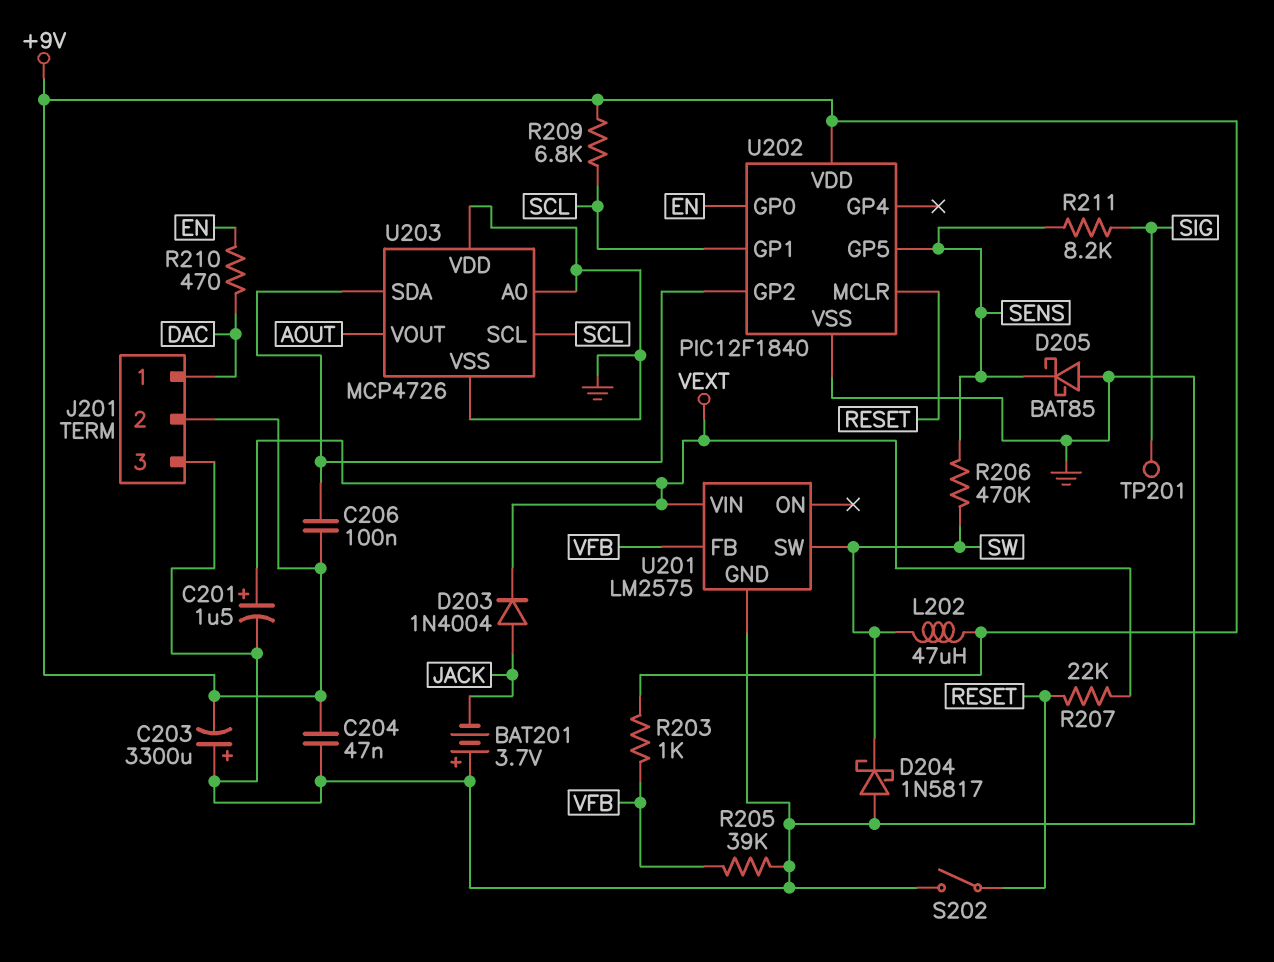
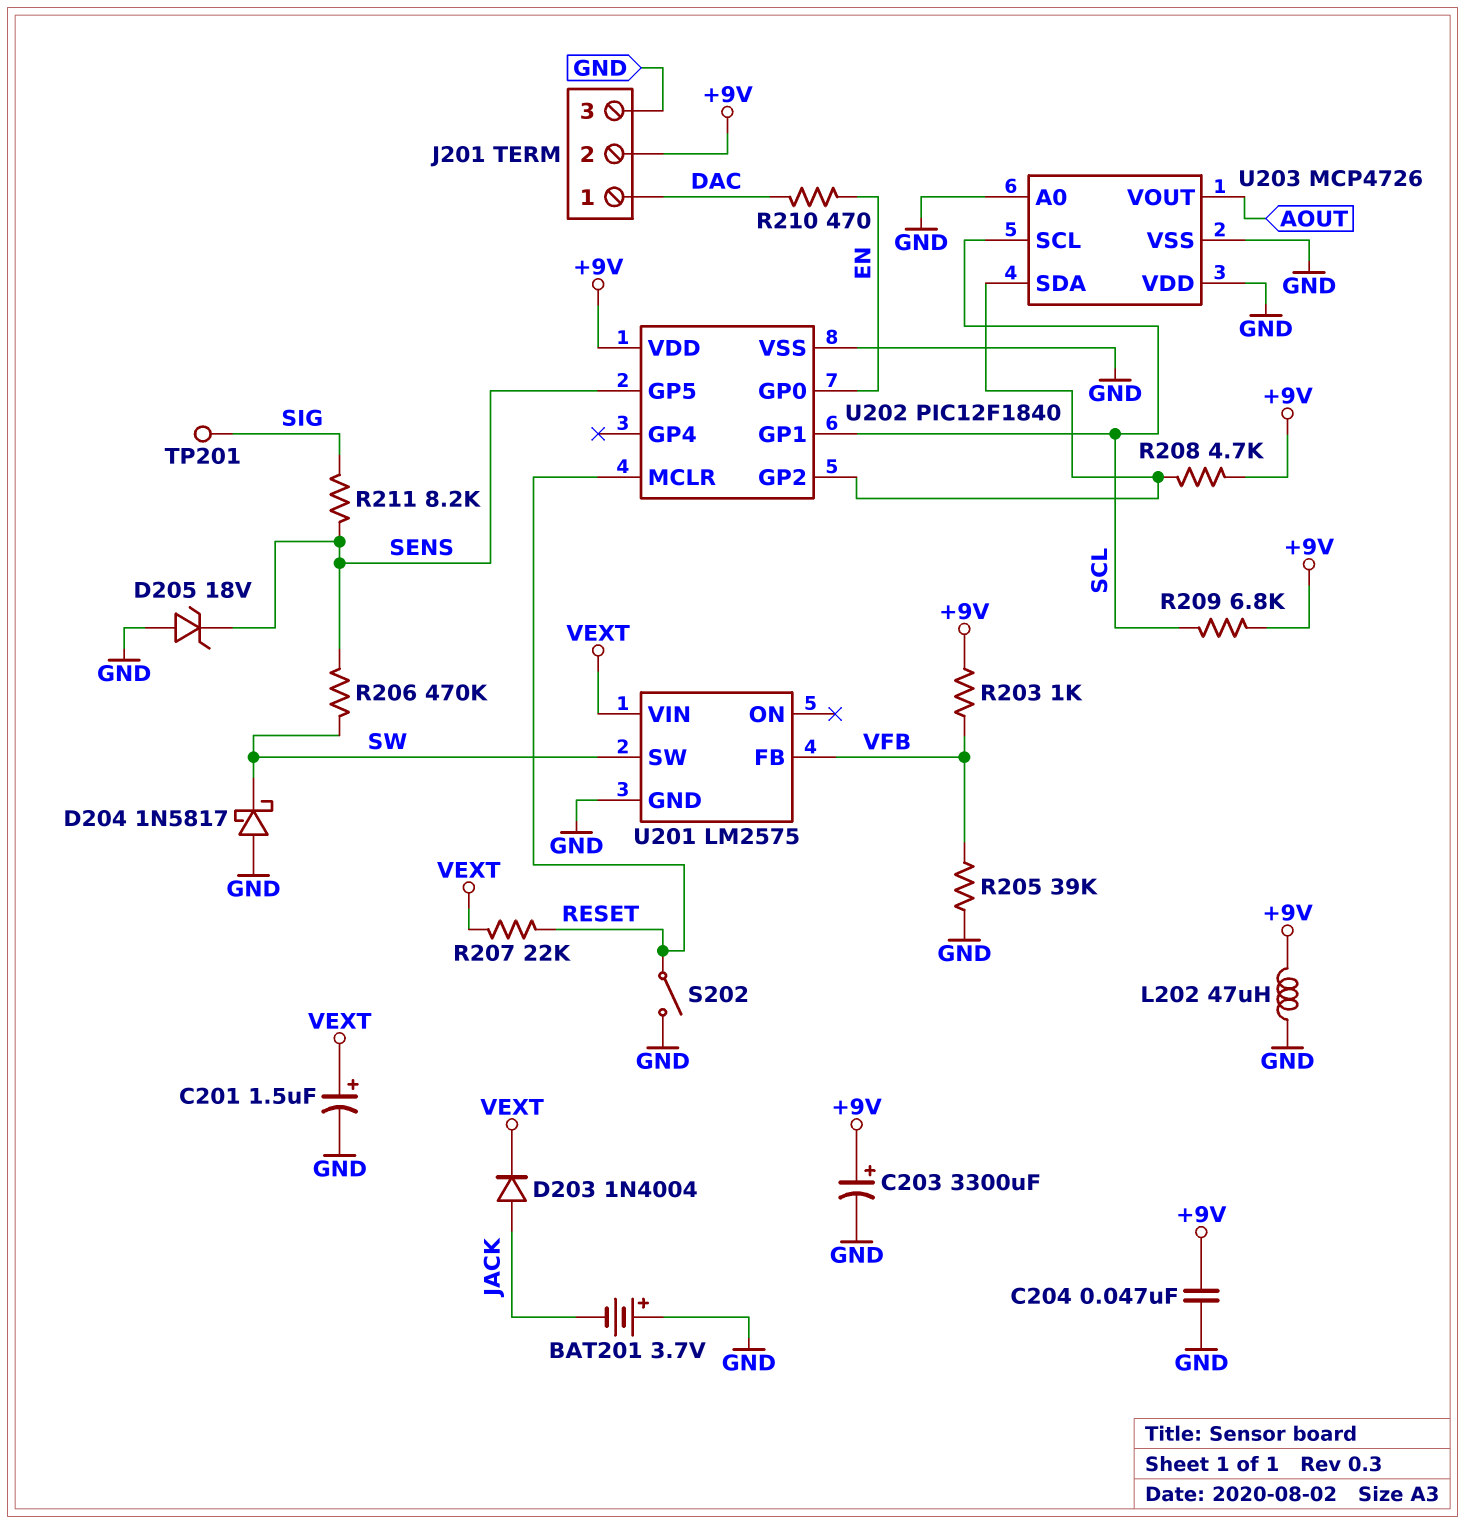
C203: 3300uF (plus GND, minus +9V) -> 3300uF (plus +9V, minus GND)
C206: 100nF (+9V, U202/GP2) -> none
D205: schottky BAT85 (A GND, K SENS) -> zener 18V (A GND, K SENS)
L202: 47uH (+9V, SW) -> 47uH (+9V, GND)
R208: none -> 4.7k (+9V, U202/GP2)

